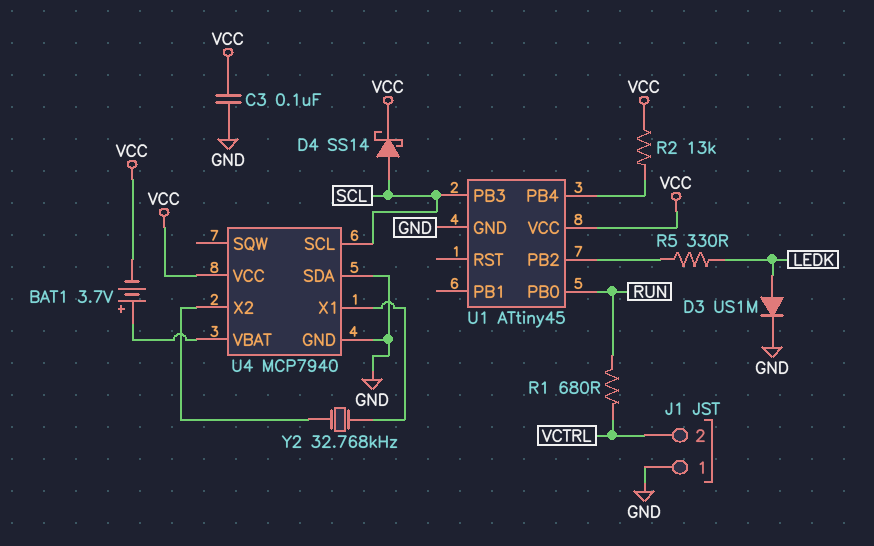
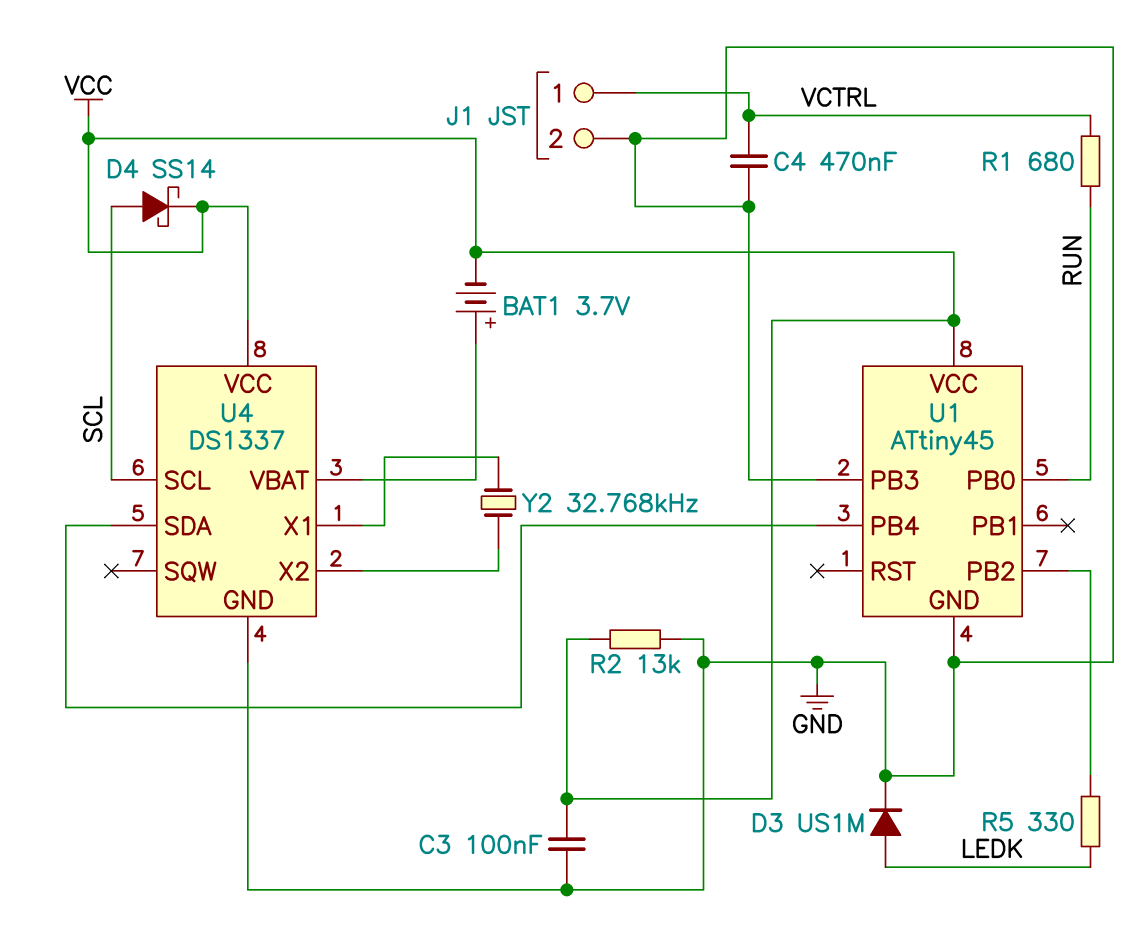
C4: none -> 470nF (GND, VCTRL)
J1 pin 1: GND -> VCTRL
J1 pin 2: VCTRL -> GND
R2: 13k (U1/PB4, VCC) -> 13k (GND, VCC)
U1 pin PB3: SCL -> GND
U4: MCP7940 -> DS1337
U4 pin SDA: GND -> U1/PB4

